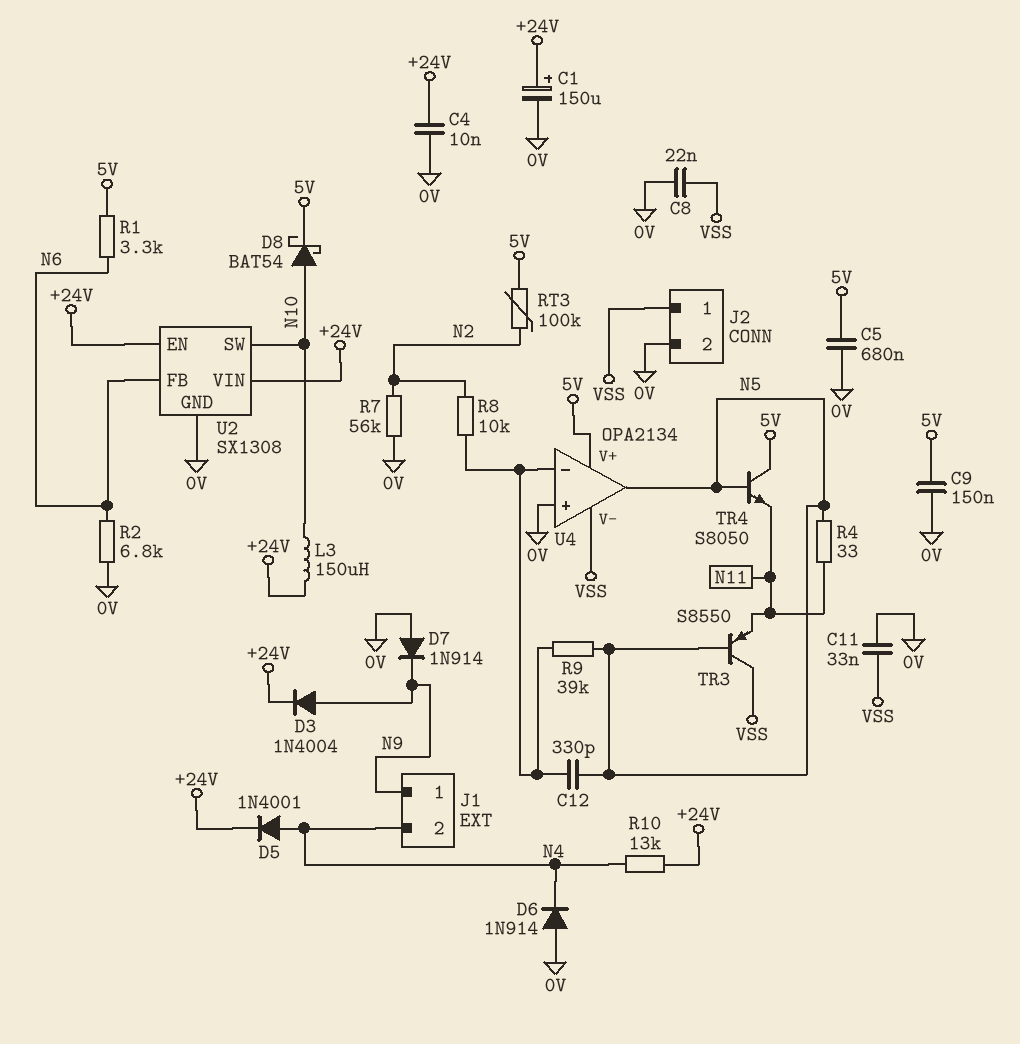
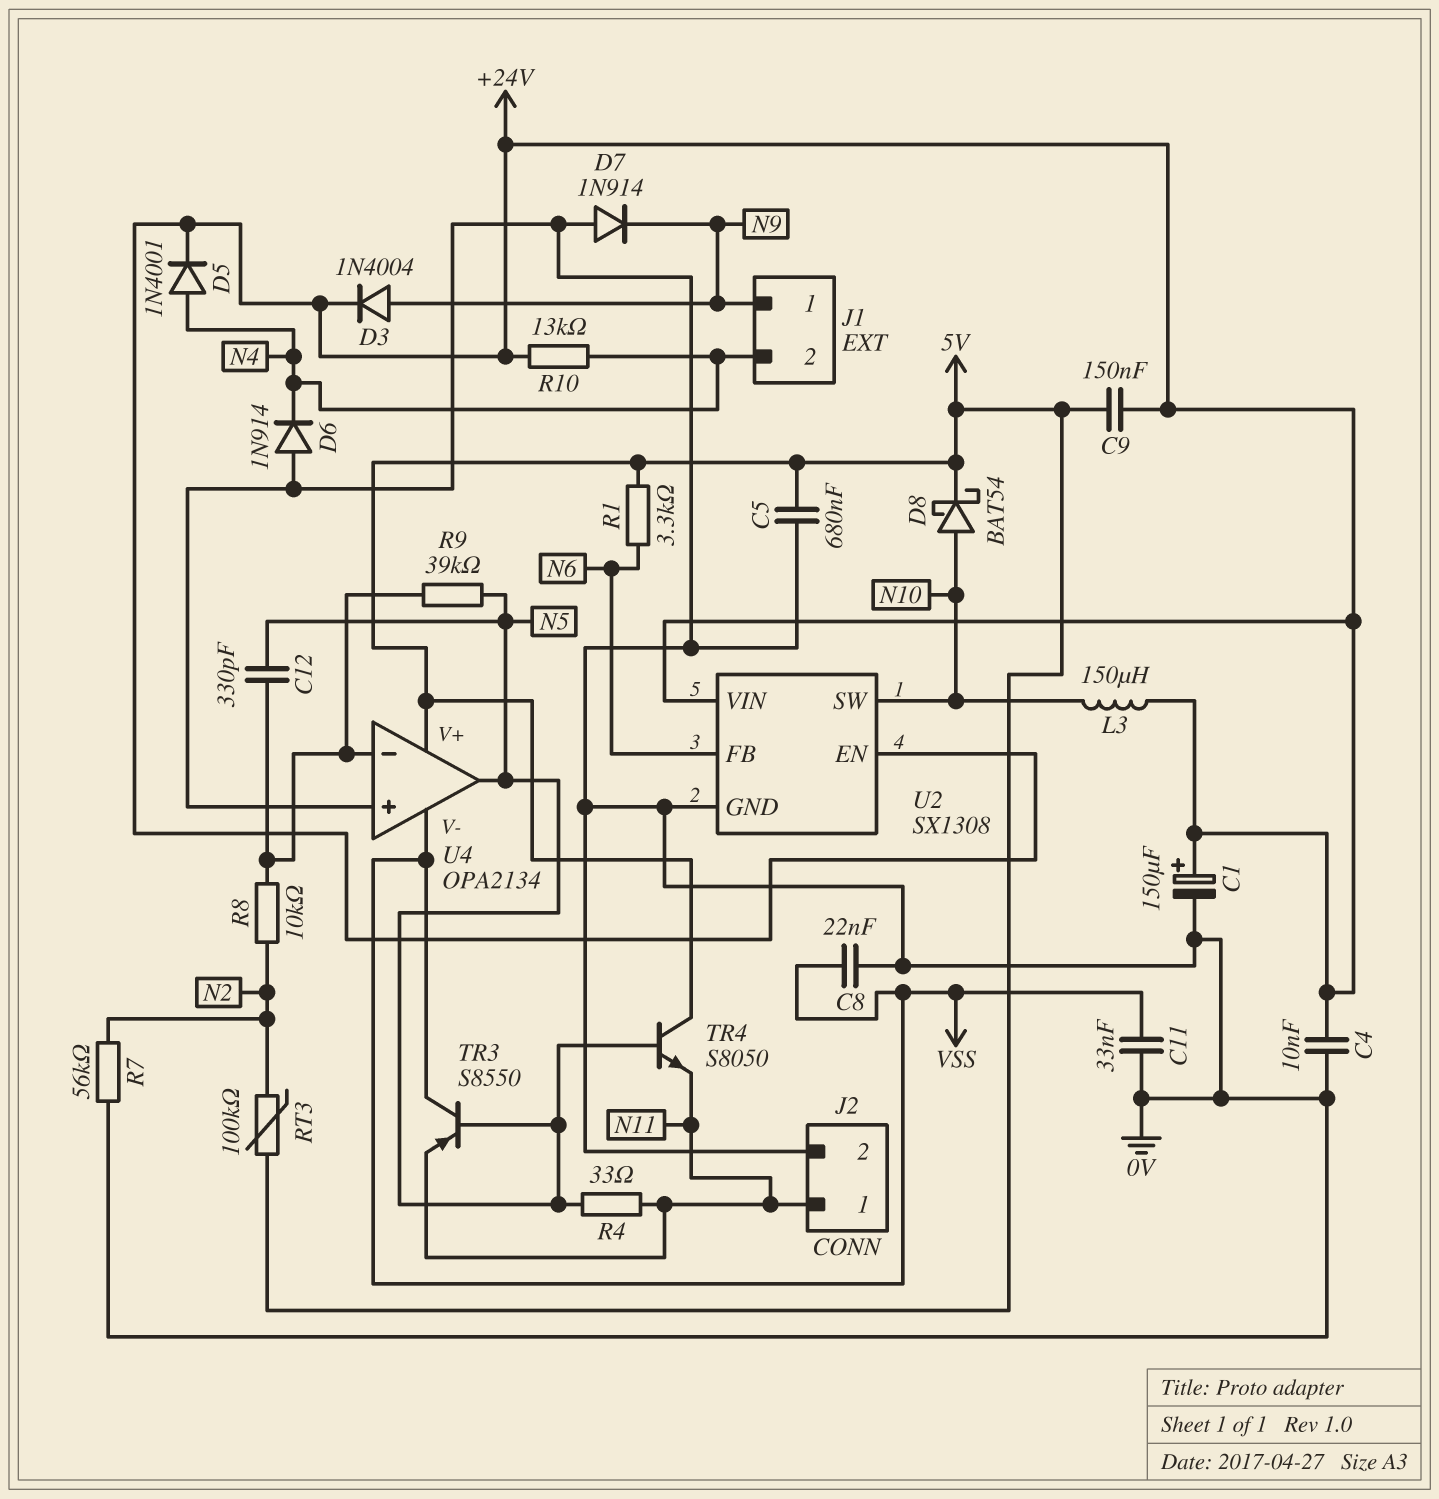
C9: 150nF (0V, 5V) -> 150nF (+24V, 5V)
J2 pin 1: VSS -> N11
R2: 6.8k (0V, N6) -> none

